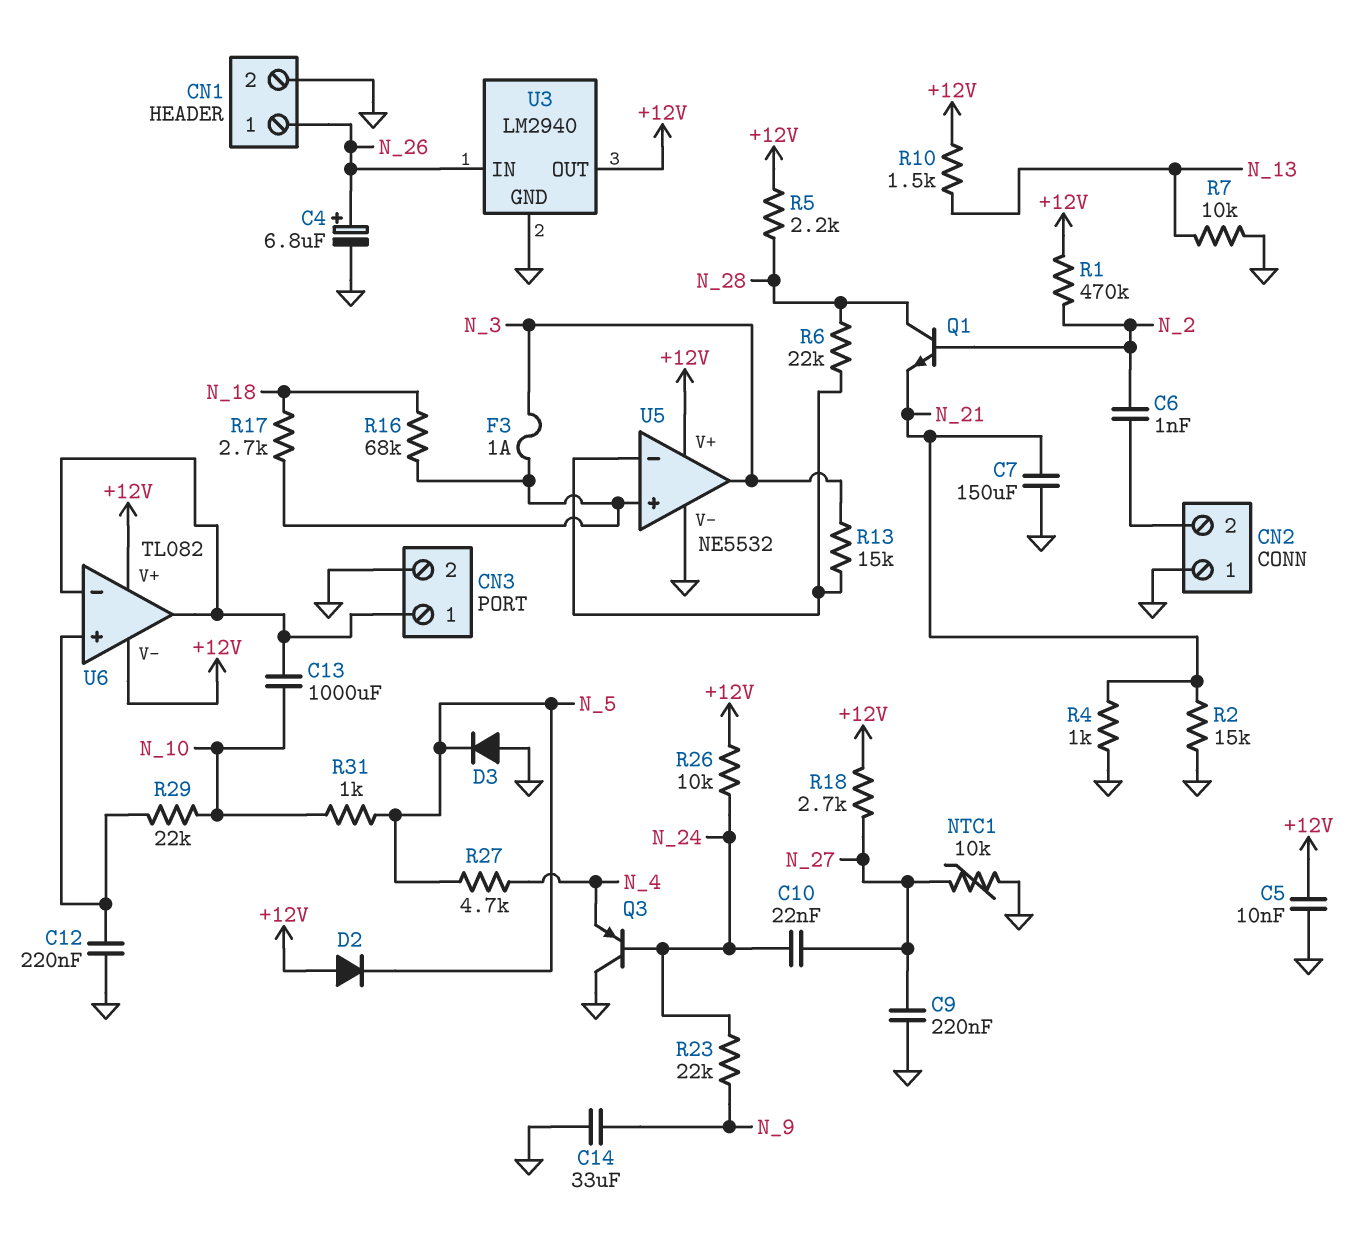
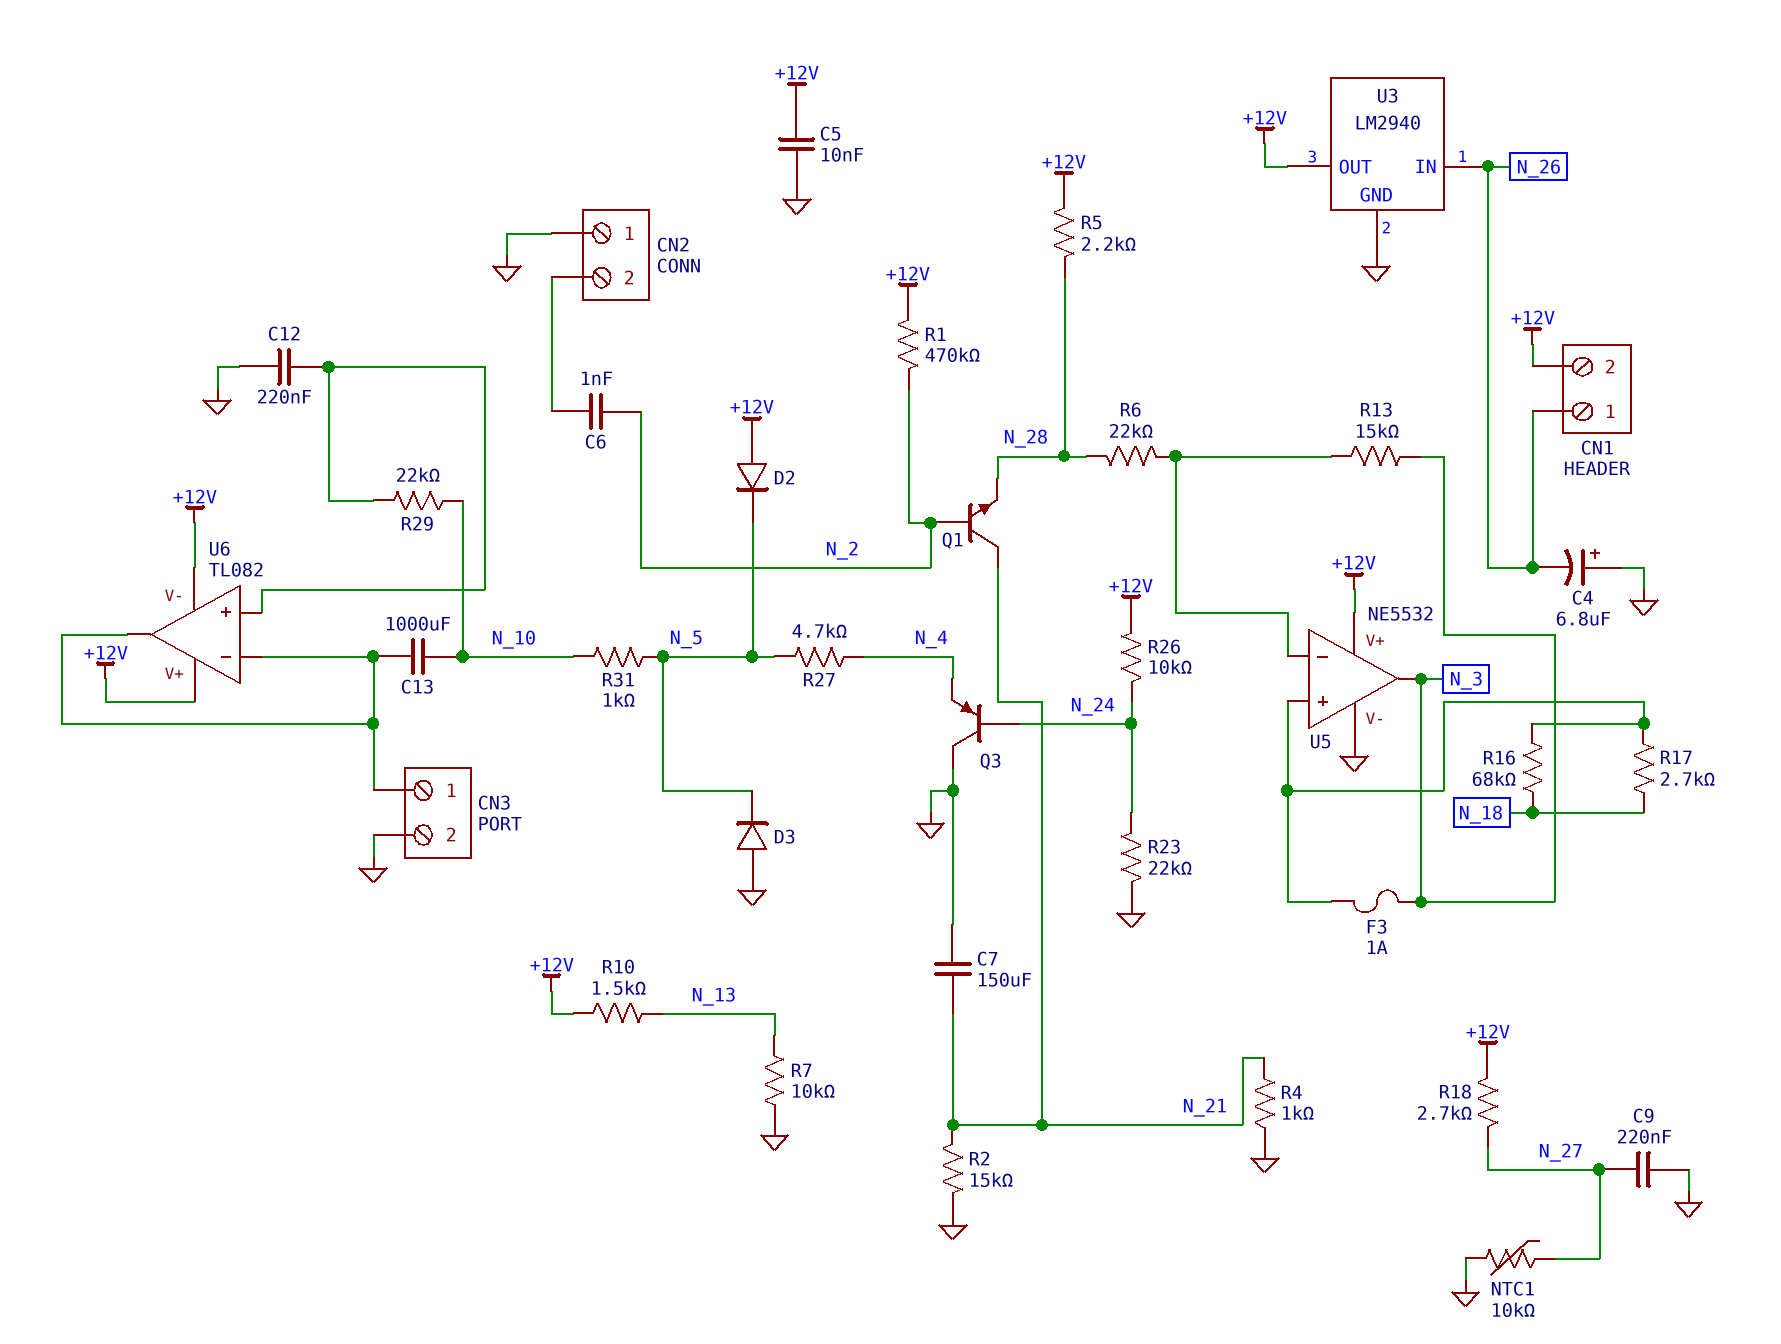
C4: 6.8uF (plus N_26, minus GND) -> 6.8uF (plus GND, minus N_26)
C10: 22nF (N_24, N_27) -> none
C14: 33uF (GND, N_9) -> none
CN1 pin 2: GND -> +12V
Q1: NPN (B N_2, C N_28, E N_21) -> NPN (B N_2, C N_21, E N_28)
R23: 22k (N_9, N_24) -> 22k (GND, N_24)

